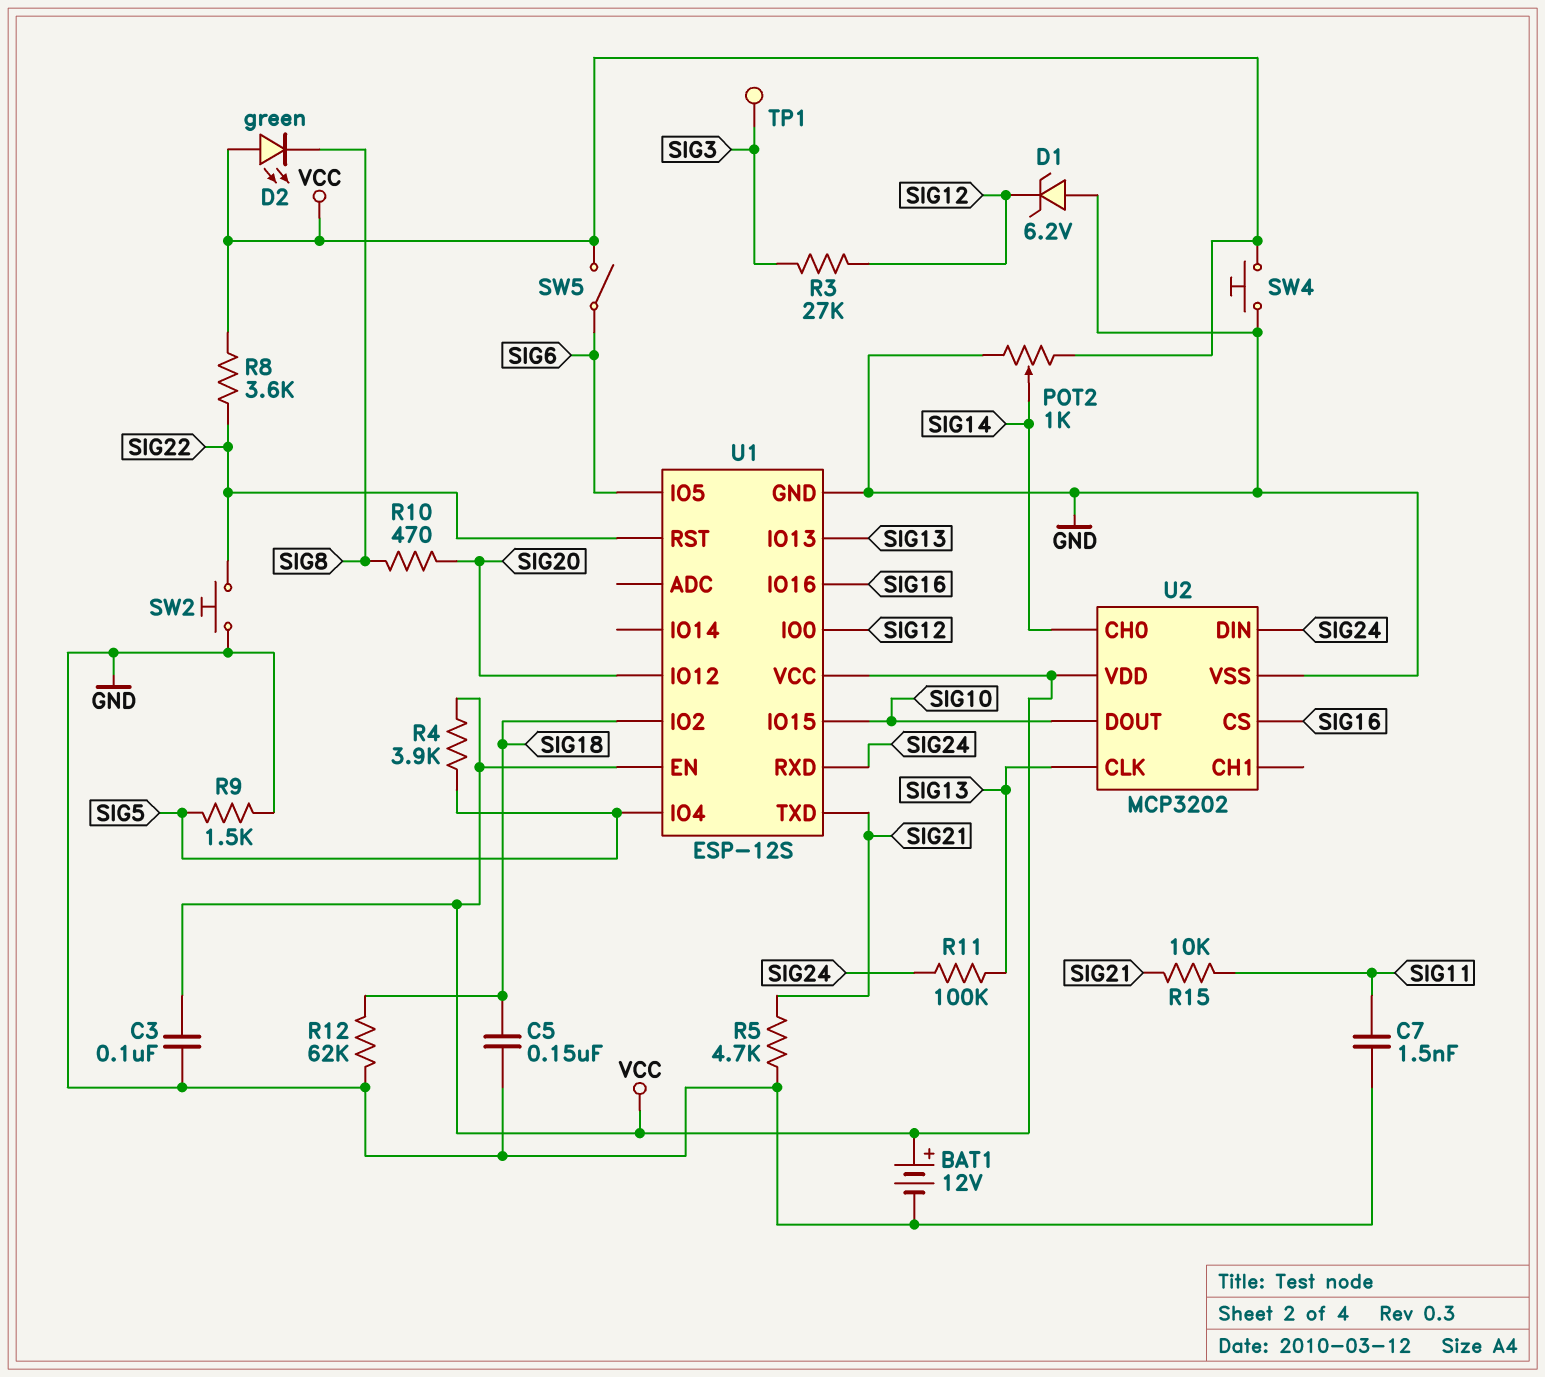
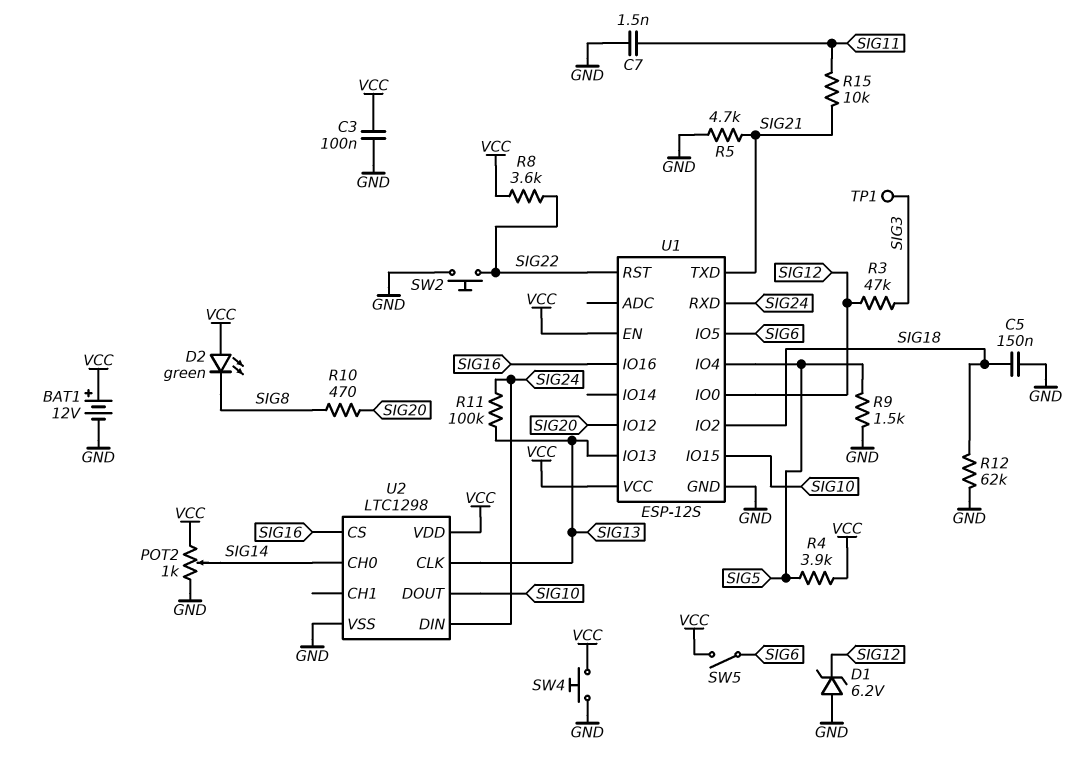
R3: 27k (SIG3, SIG12) -> 47k (SIG3, SIG12)
U2: MCP3202 -> LTC1298

